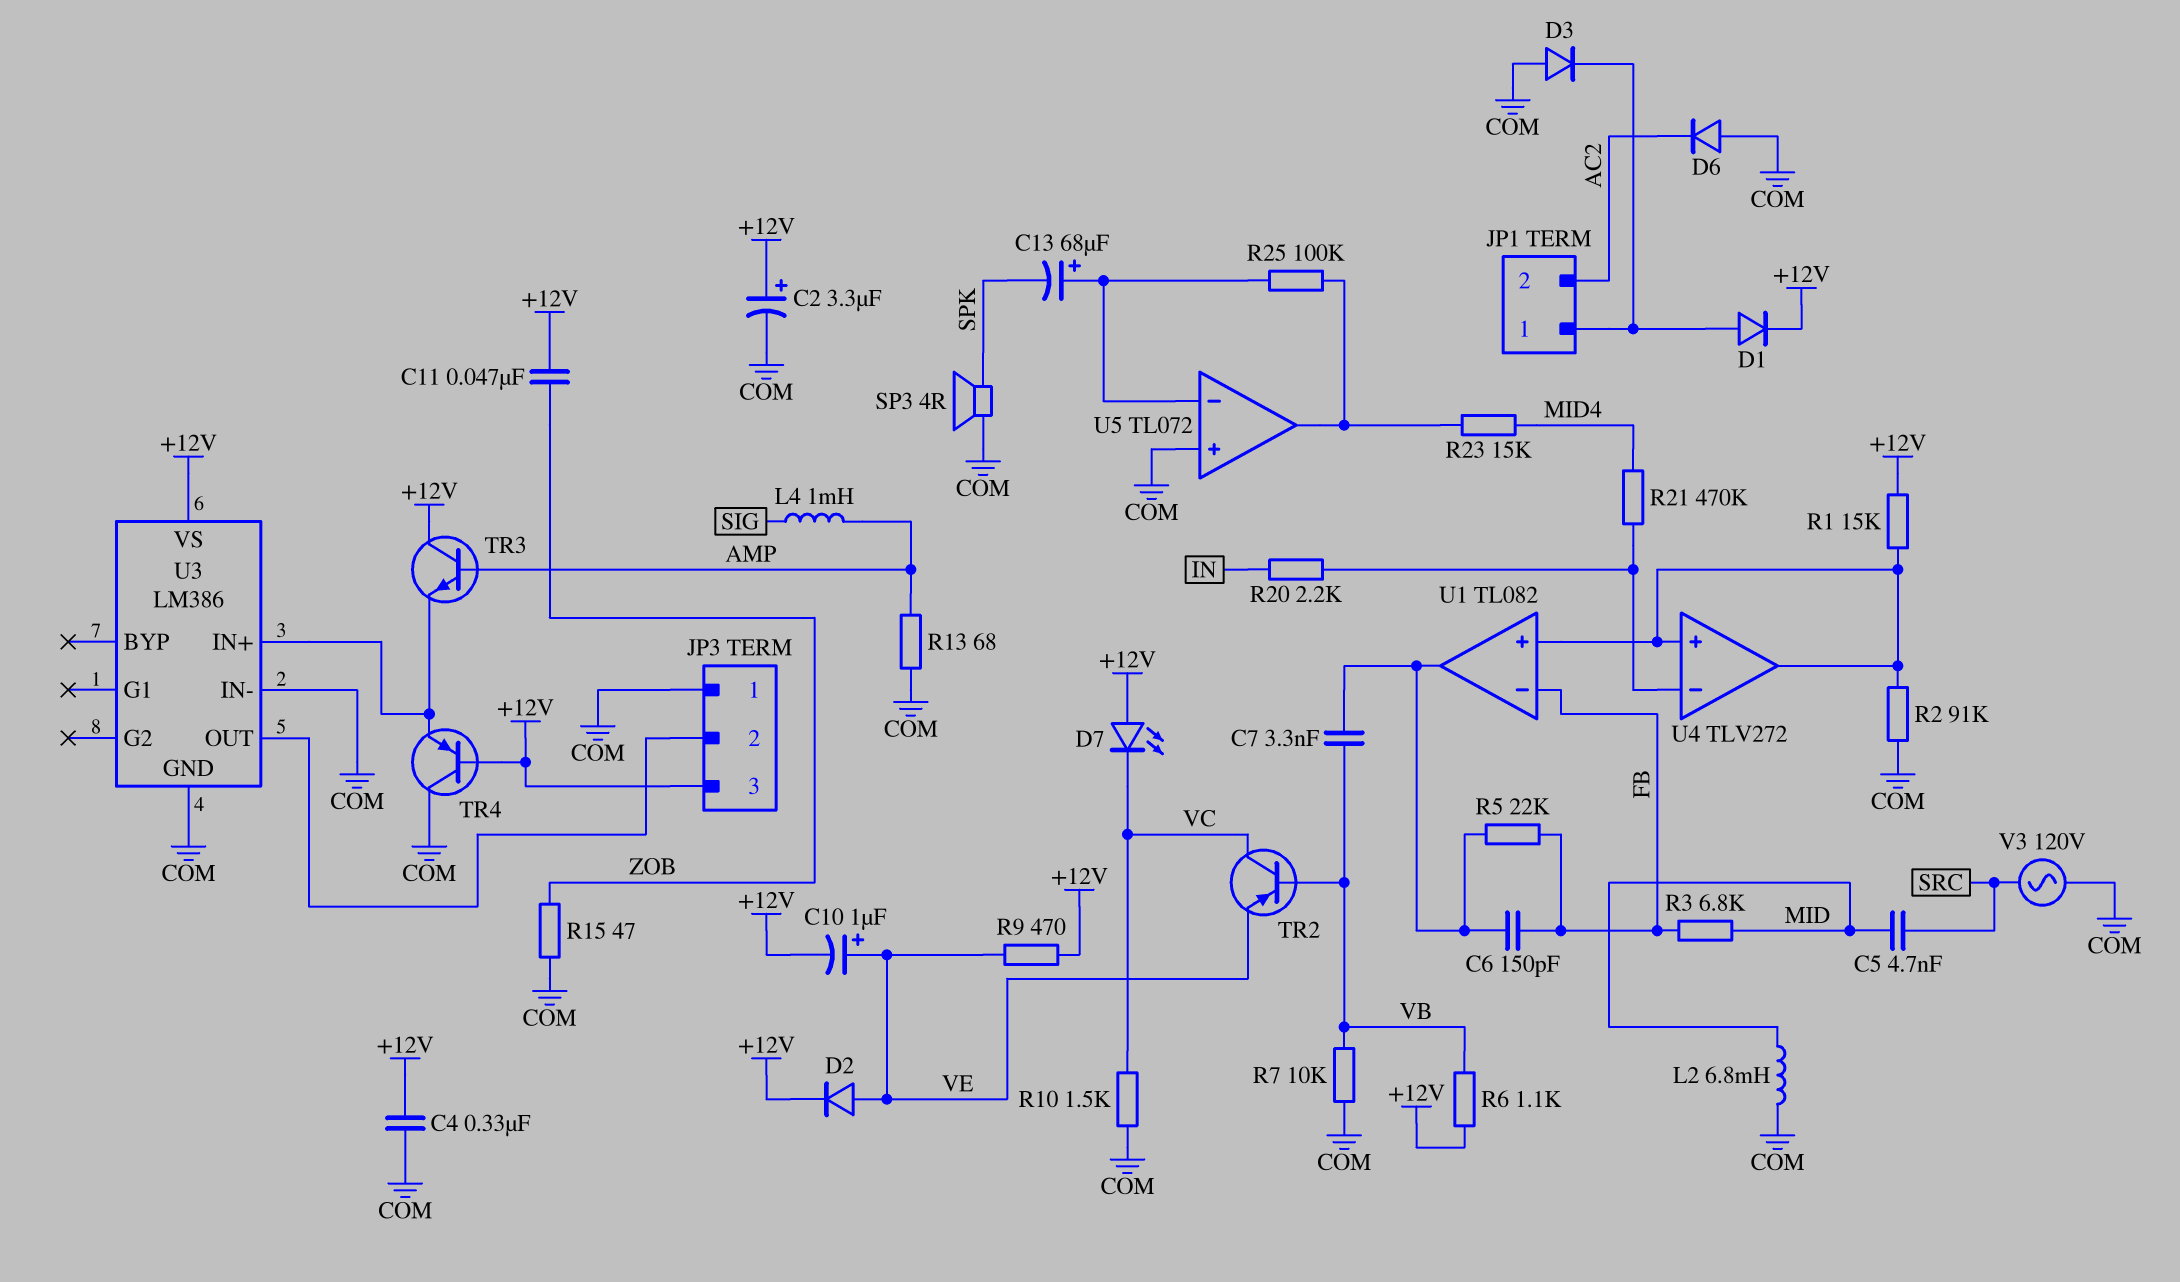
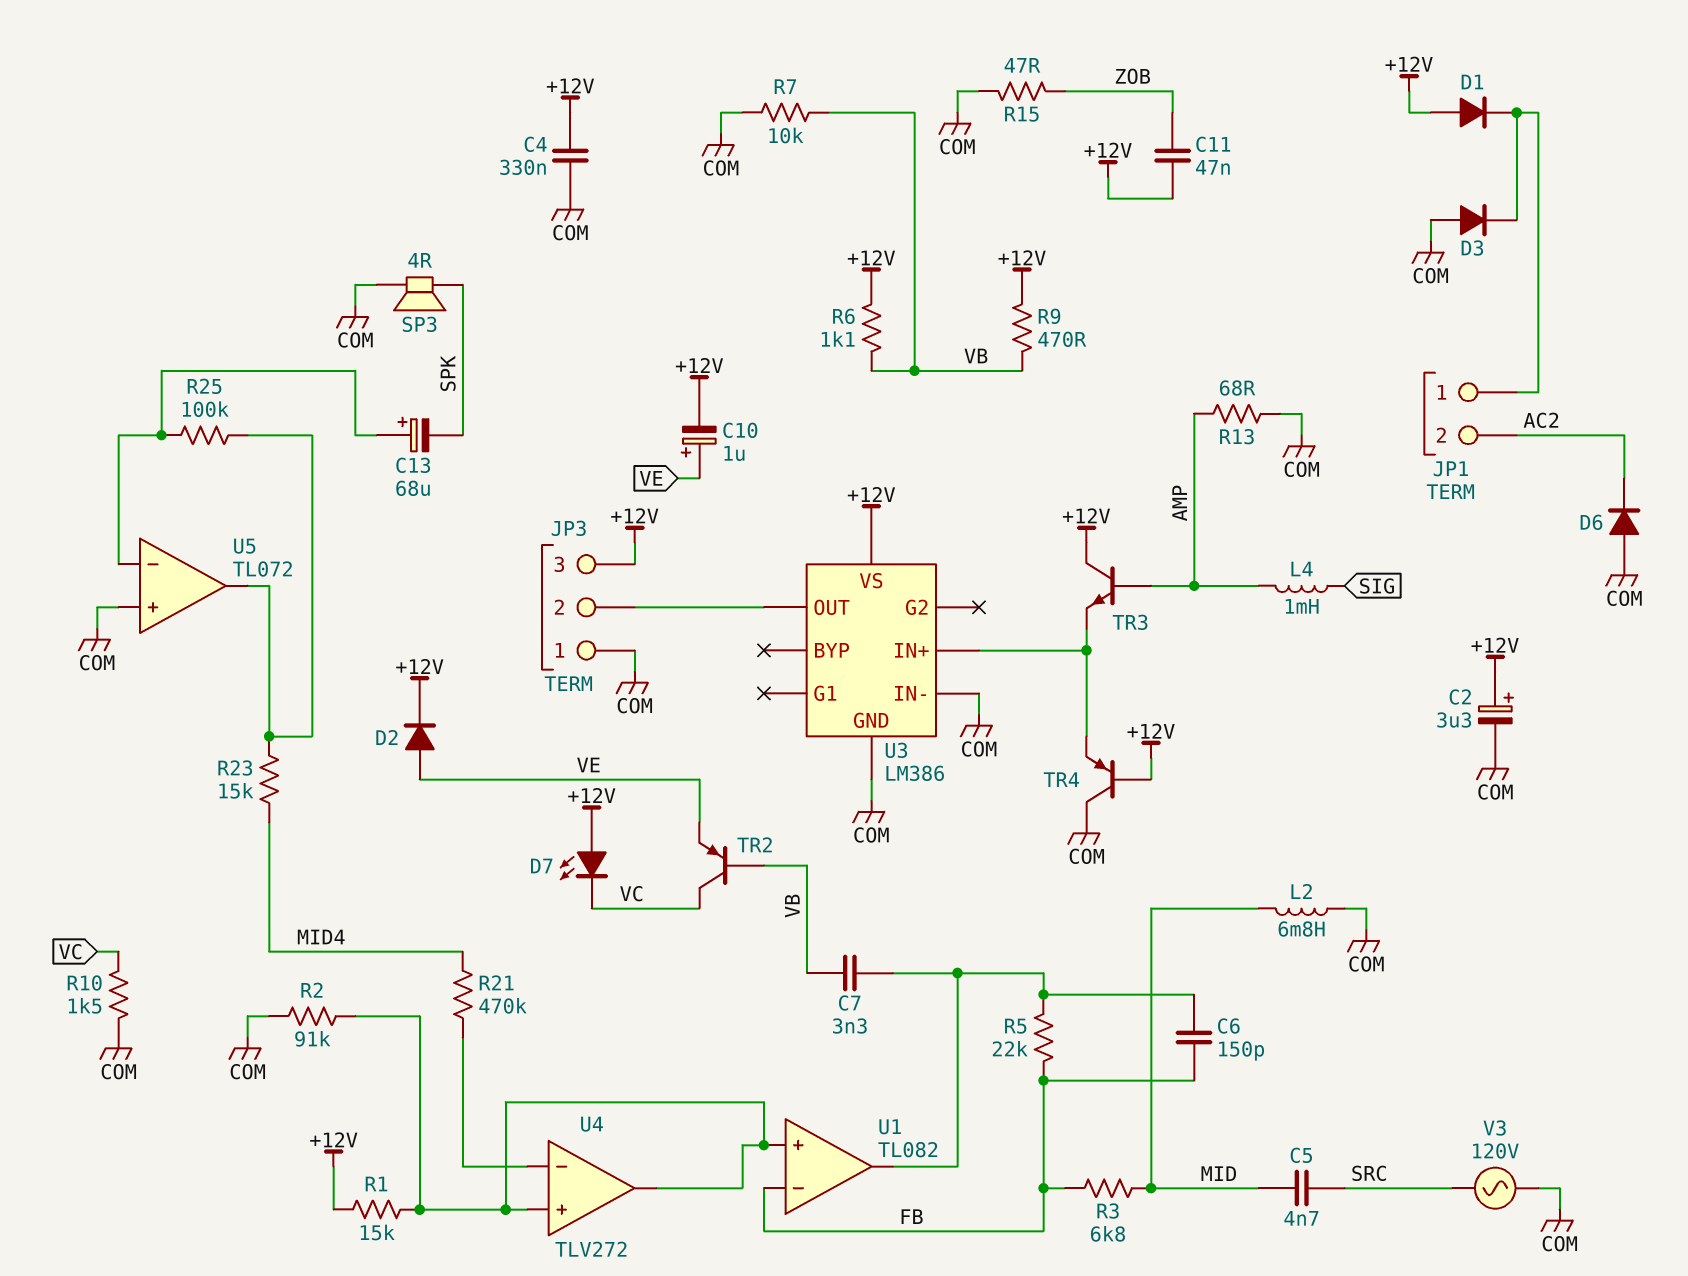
D1: diode (A JP1/1, K +12V) -> diode (A +12V, K JP1/1)
R9: 470 (+12V, VE) -> 470 (+12V, VB)
R20: 2.2k (IN, U4/in-) -> none

